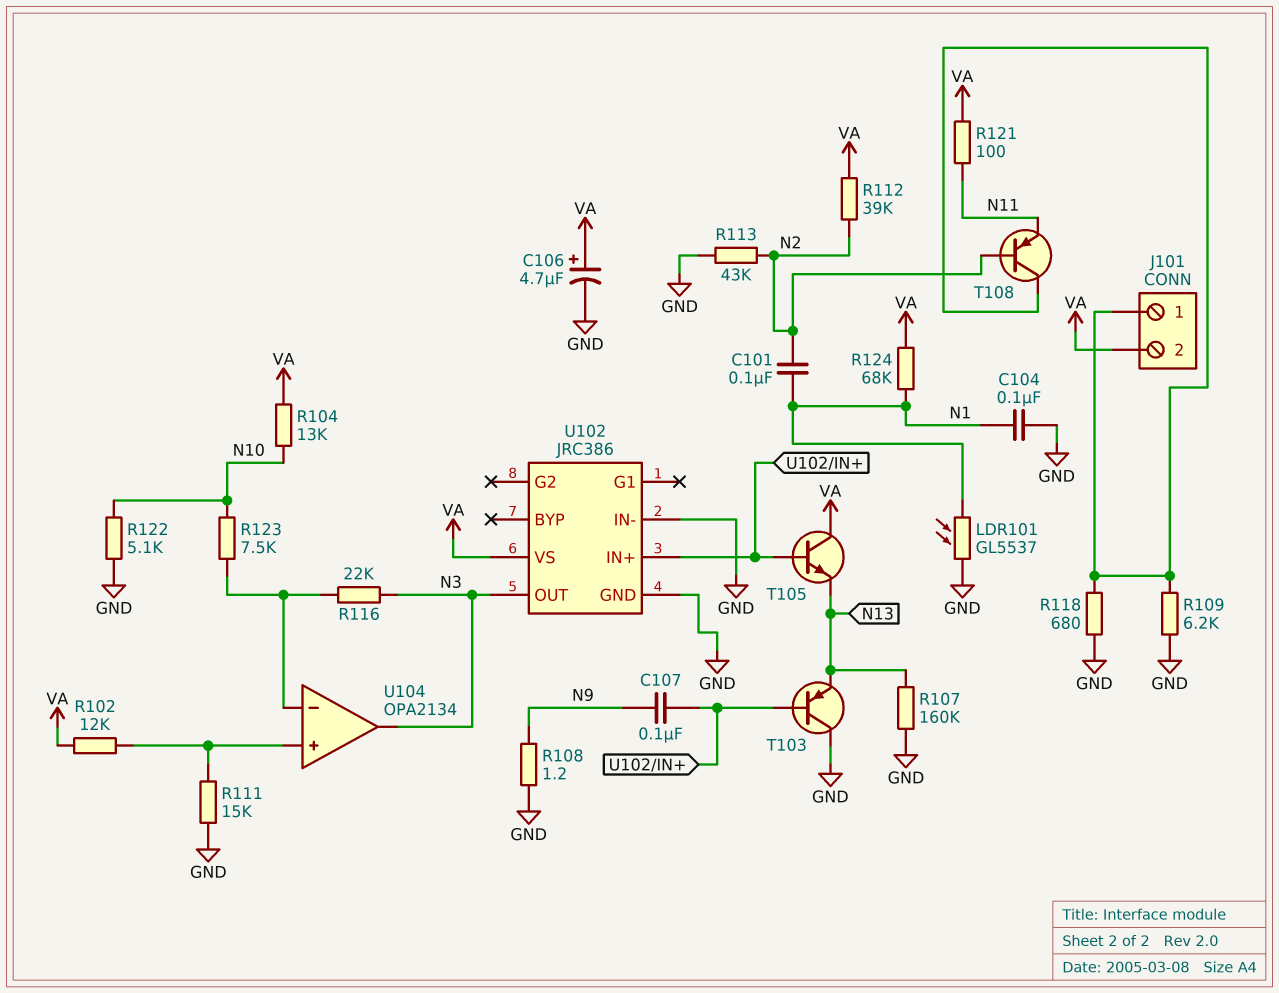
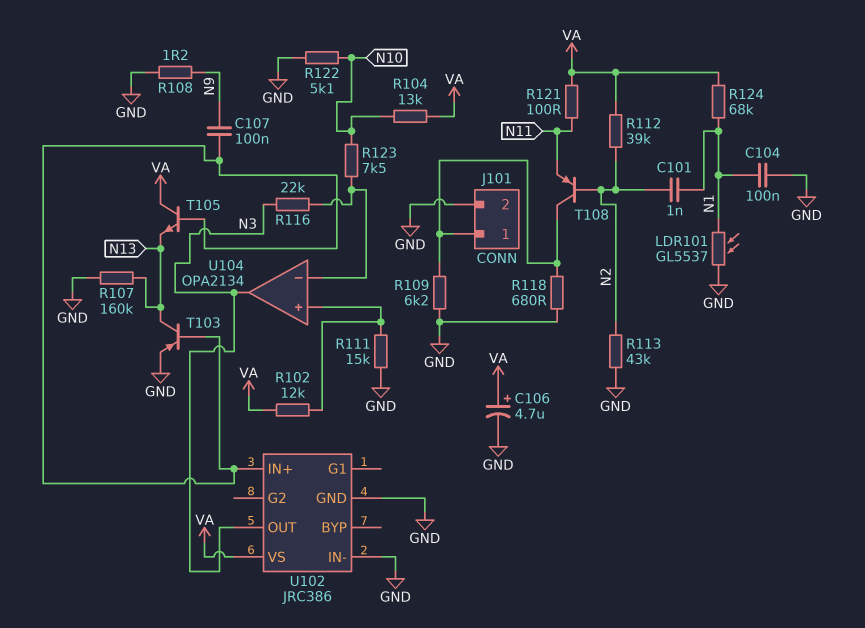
C101: 100nF (N1, N2) -> 1nF (N1, N2)
J101 pin 2: VA -> GND
T103: PNP (B U102/IN+, C GND, E N13) -> PNP (B U102/IN+, C N13, E GND)

